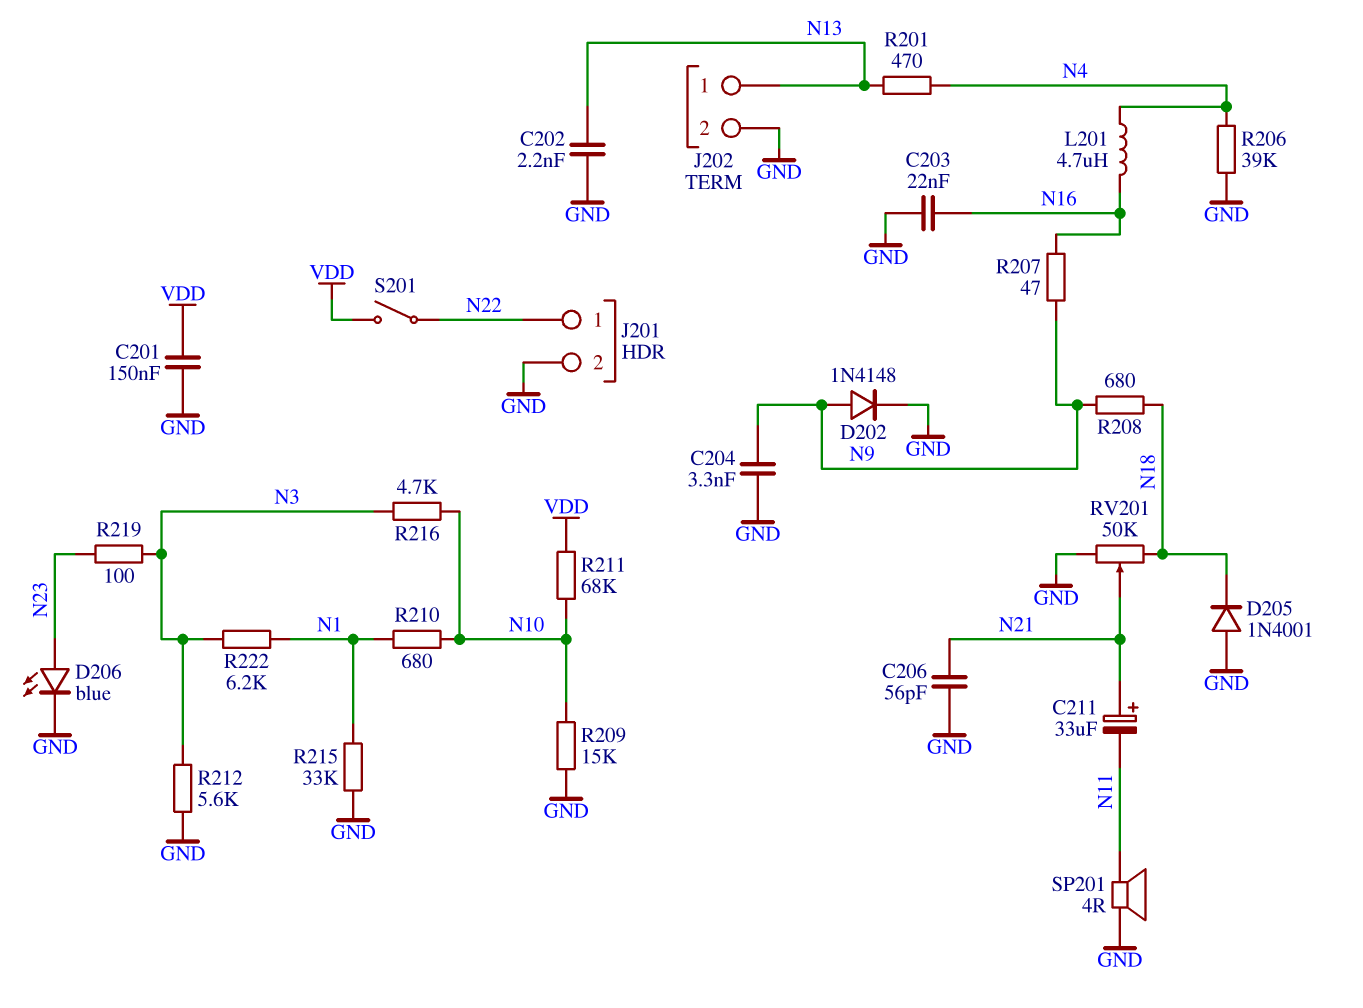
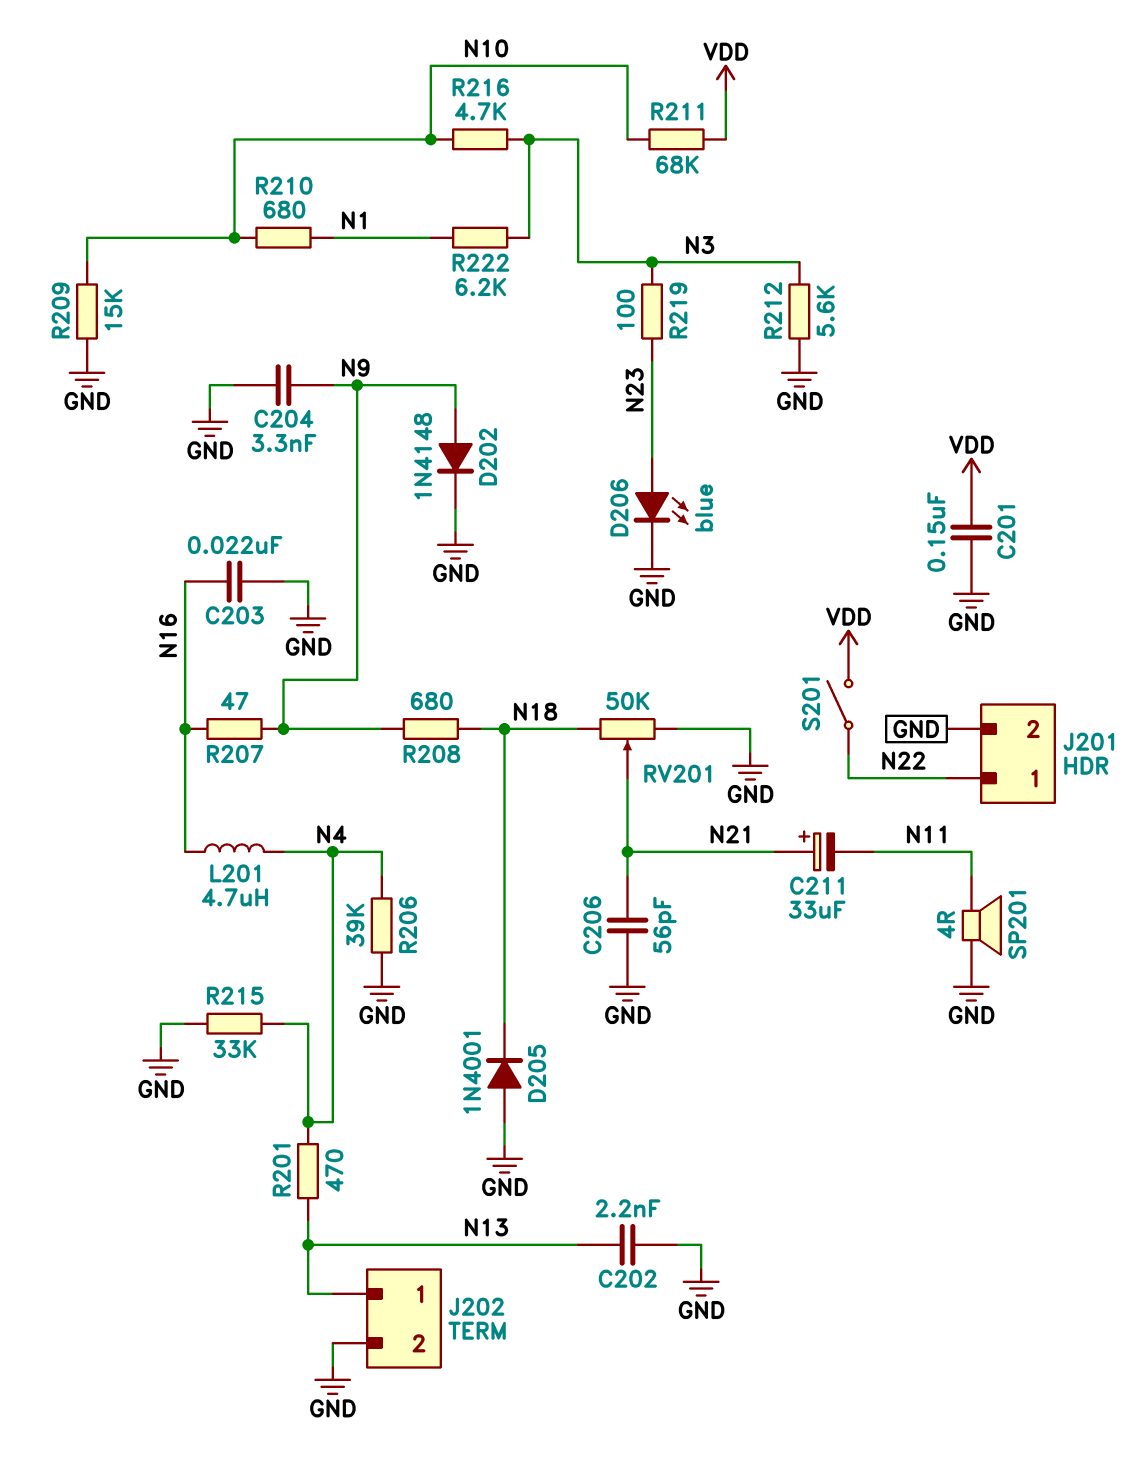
R215: 33k (GND, N1) -> 33k (GND, N4)

